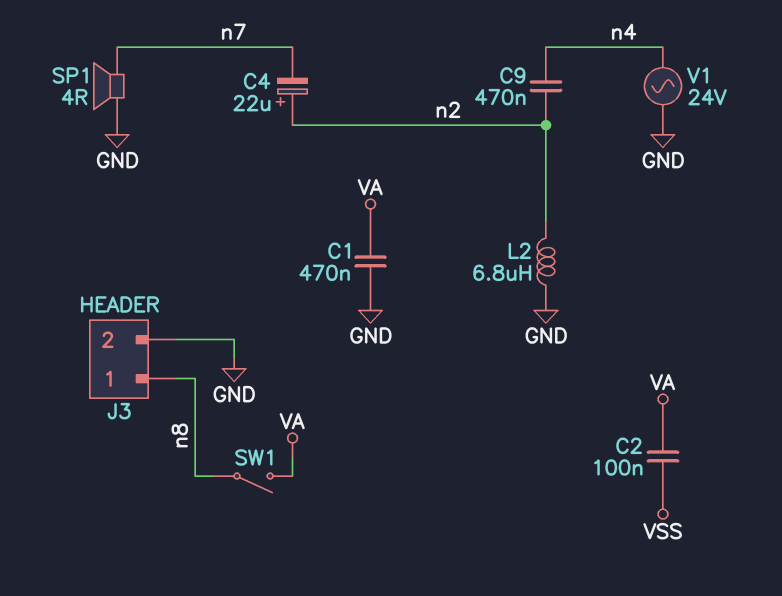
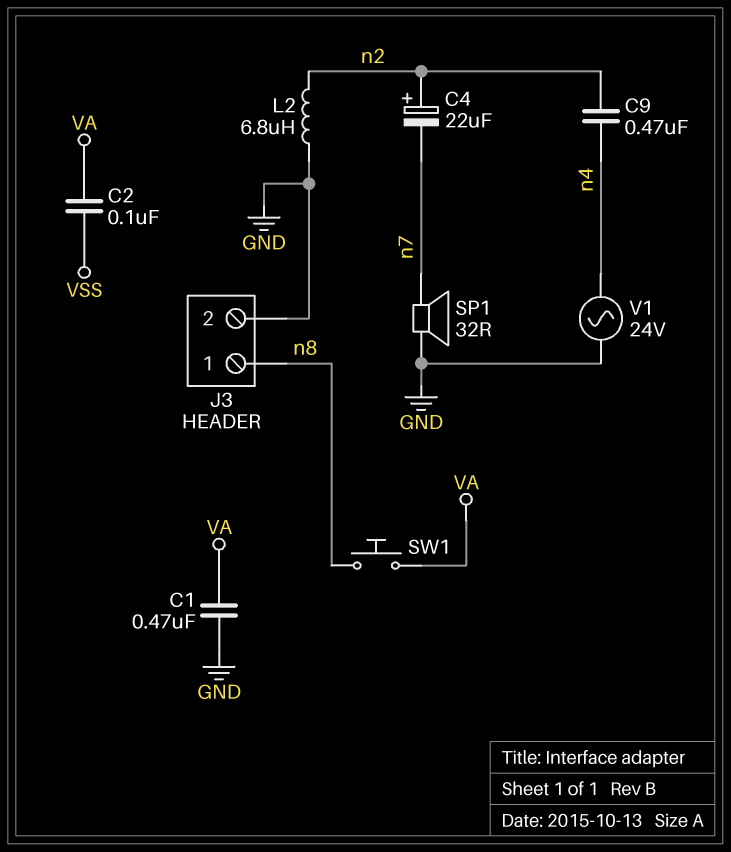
SP1: speaker 4R (GND, n7) -> speaker 32R (GND, n7)
SW1: switch (VA, n8) -> button (VA, n8)

